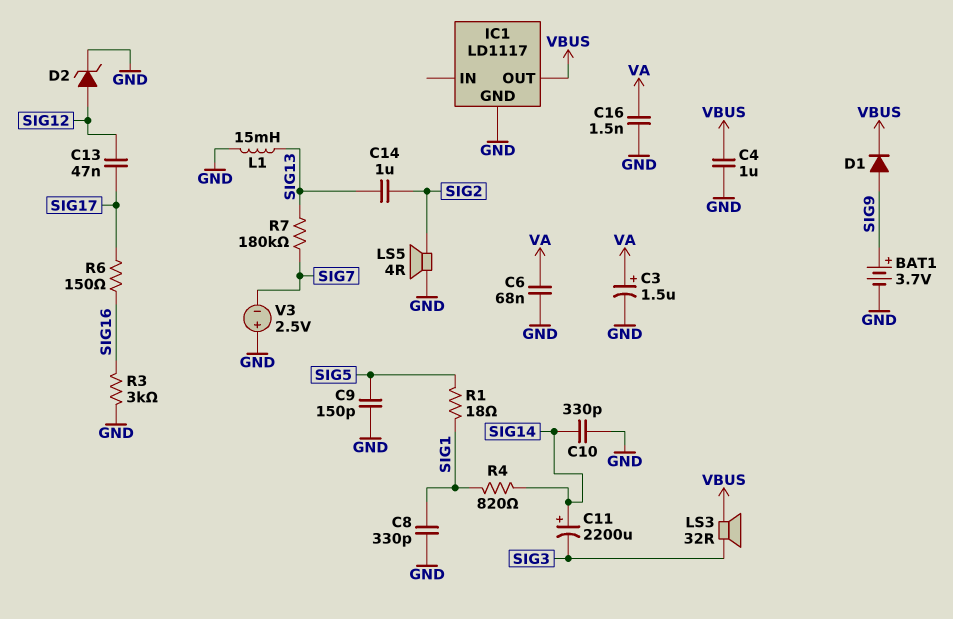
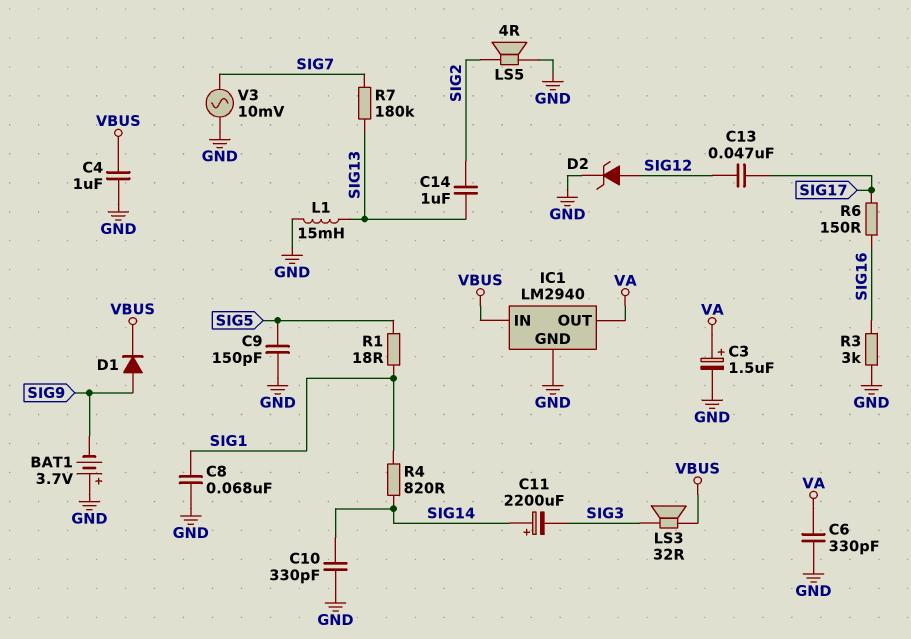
BAT1: 3.7V (plus SIG9, minus GND) -> 3.7V (plus GND, minus SIG9)
C6: 68nF (GND, VA) -> 330pF (GND, VA)
C8: 330pF (GND, SIG1) -> 68nF (GND, SIG1)
C16: 1.5nF (GND, VA) -> none
IC1: LD1117 -> LM2940
IC1 pin IN: none -> VBUS
IC1 pin OUT: VBUS -> VA
V3: 2.5V (plus GND, minus SIG7) -> AC 10mV (GND, SIG7)

